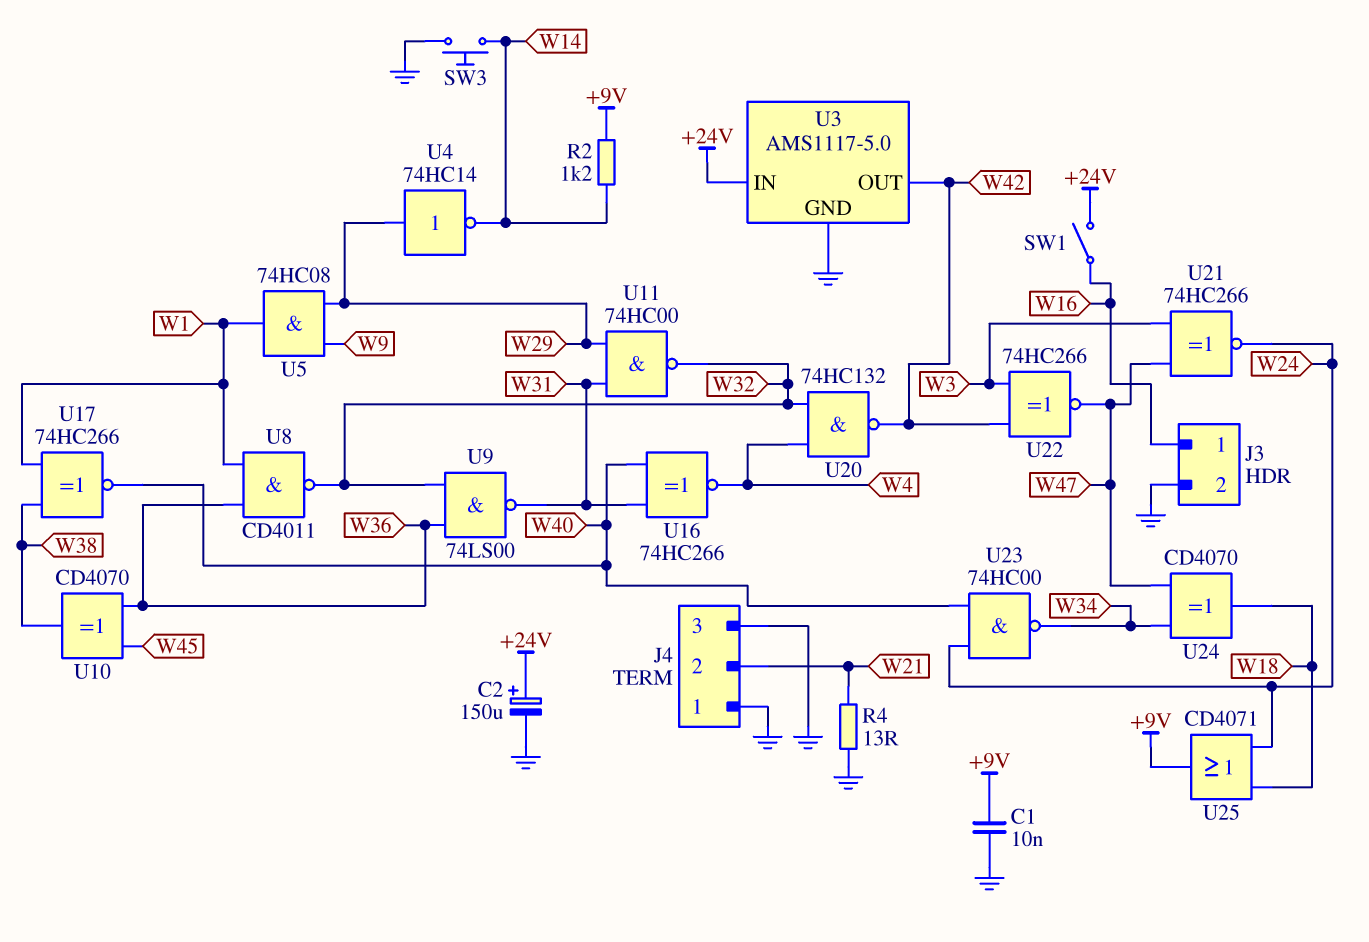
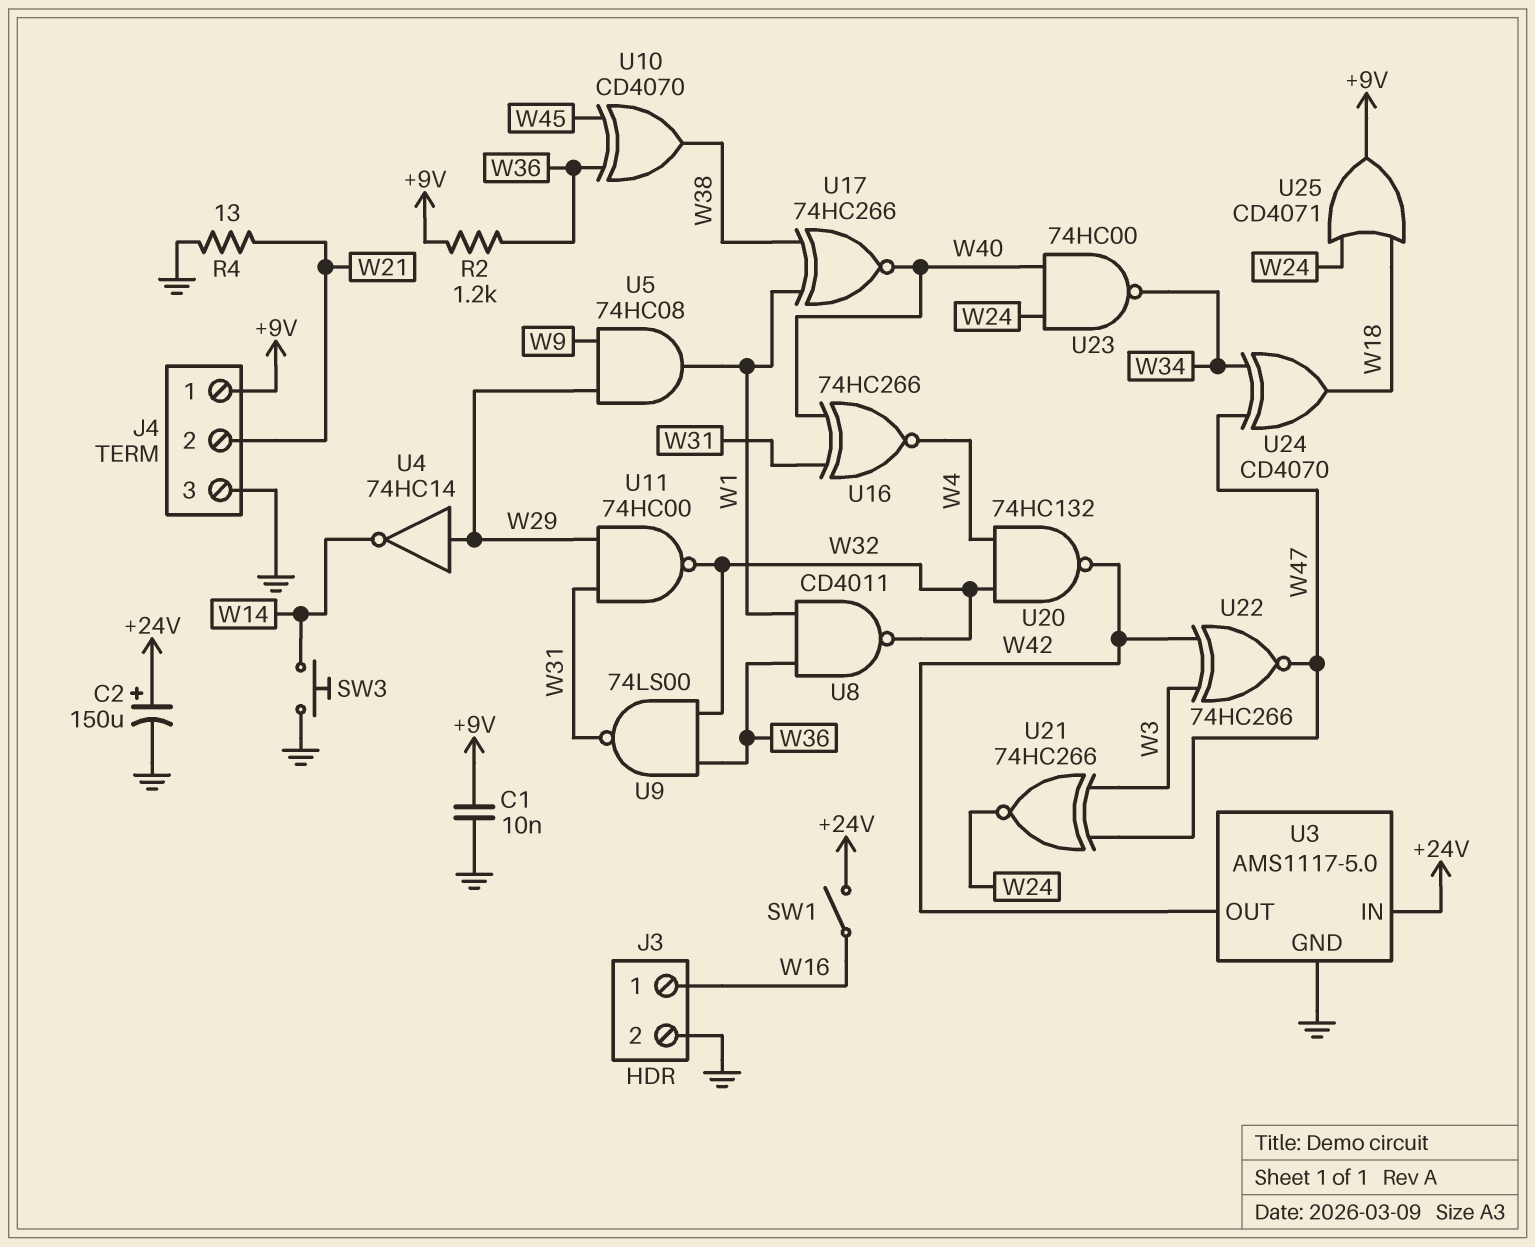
J4 pin 1: GND -> +9V
R2: 1.2k (+9V, W14) -> 1.2k (+9V, W36)

